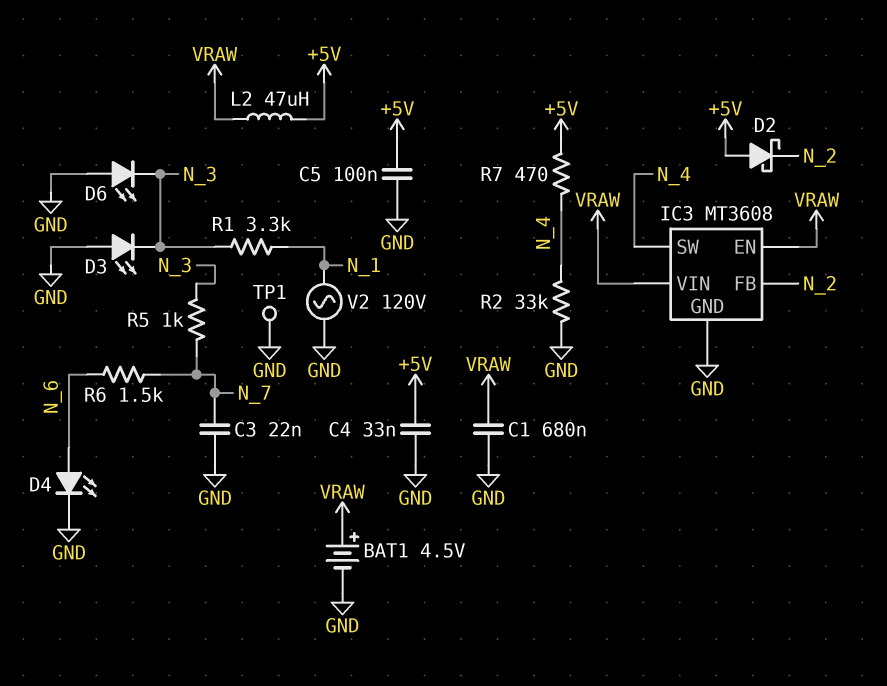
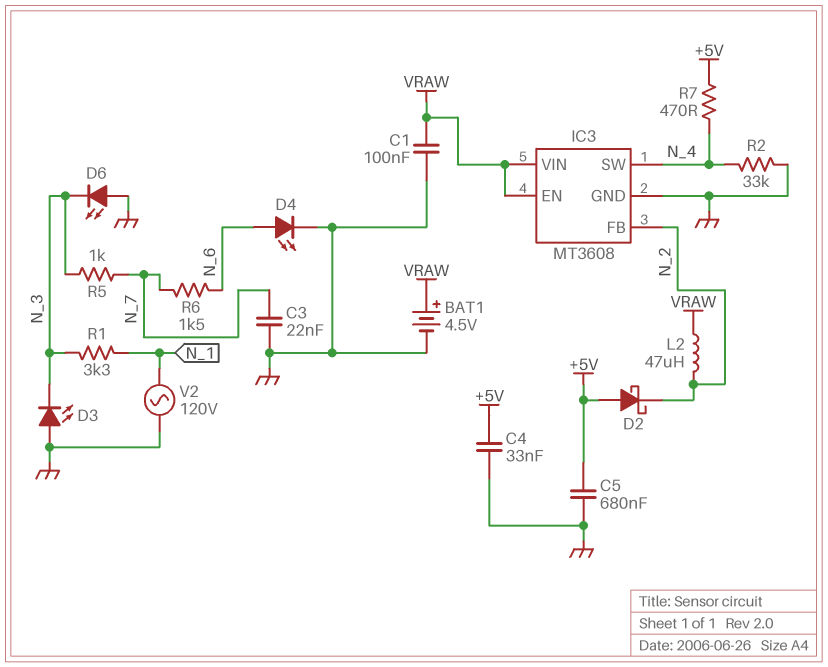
C1: 680nF (GND, VRAW) -> 100nF (GND, VRAW)
C5: 100nF (+5V, GND) -> 680nF (+5V, GND)
L2: 47uH (+5V, VRAW) -> 47uH (N_2, VRAW)
TP1: test point (GND) -> none

